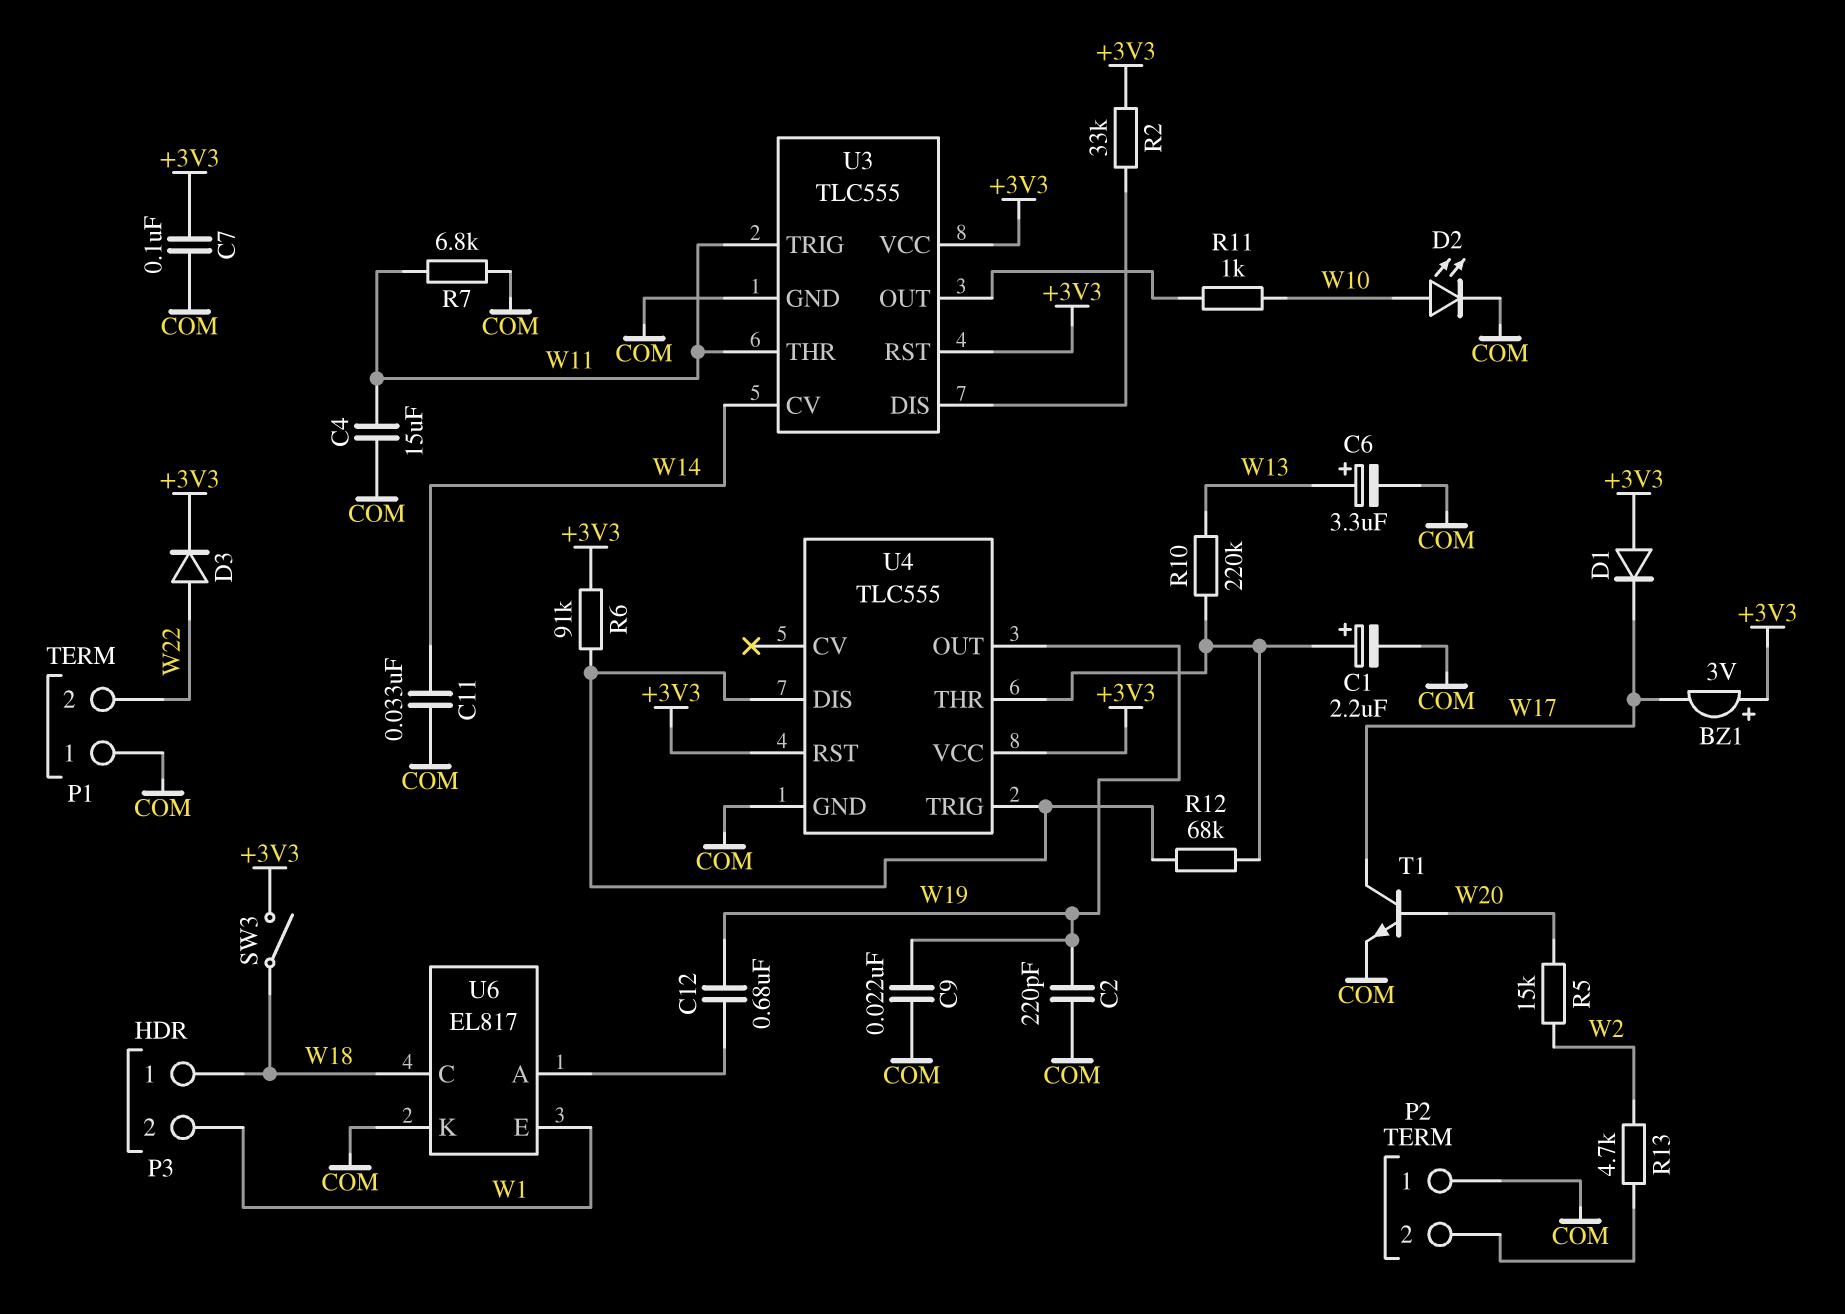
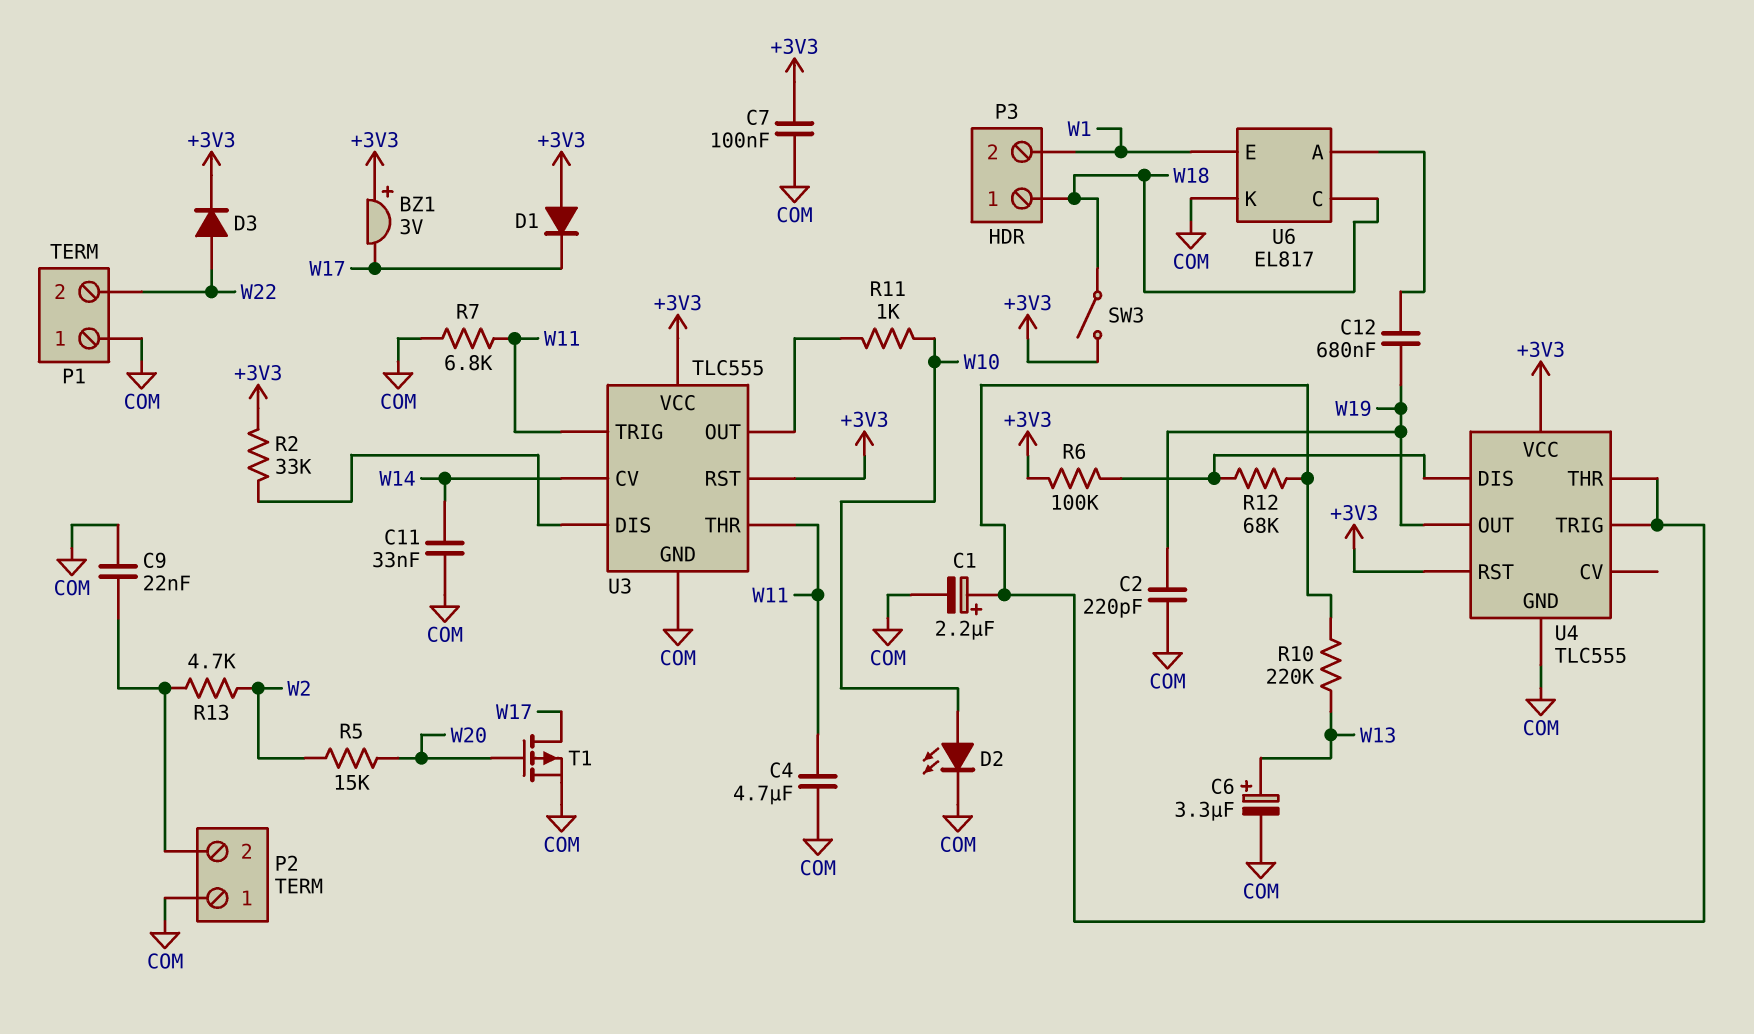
C4: 15uF (COM, W11) -> 4.7uF (COM, W11)
C9: 22nF (COM, W19) -> 22nF (COM, P2/2)
R6: 91k (+3V3, U4/DIS) -> 100k (+3V3, U4/DIS)
T1: NPN (B W20, C W17, E COM) -> PMOS (G W20, D W17, S COM)
U4 pin TRIG: U4/DIS -> U4/THR

